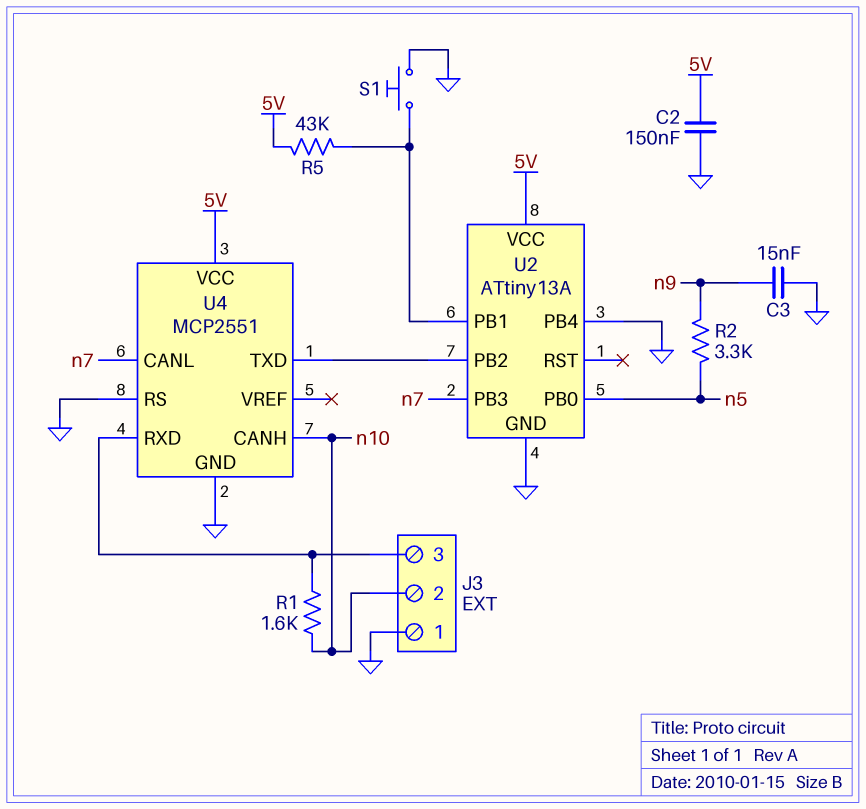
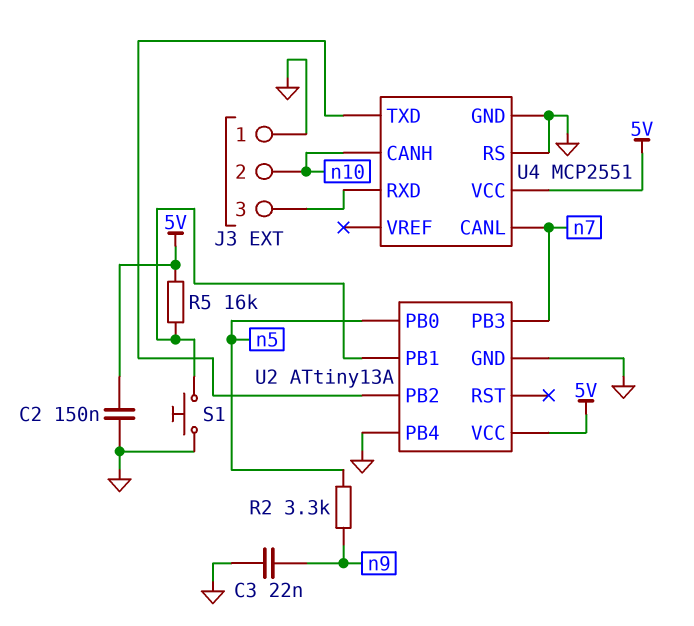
C3: 15nF (GND, n9) -> 22nF (GND, n9)
R1: 1.6k (J3/3, n10) -> none
R5: 43k (5V, U2/PB1) -> 16k (5V, U2/PB1)

